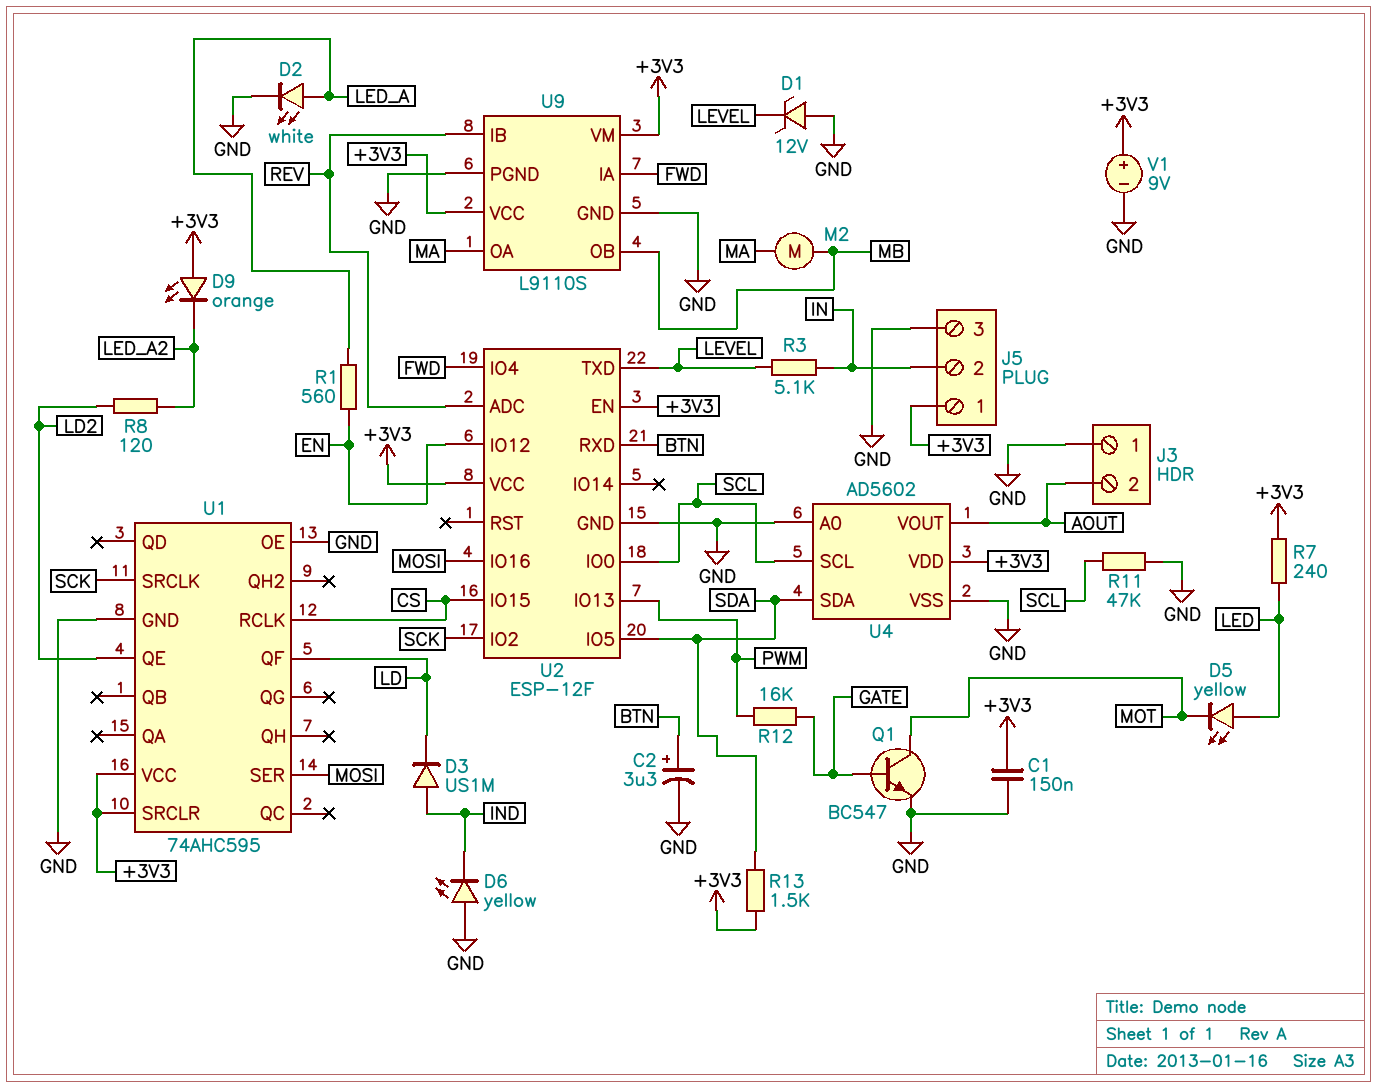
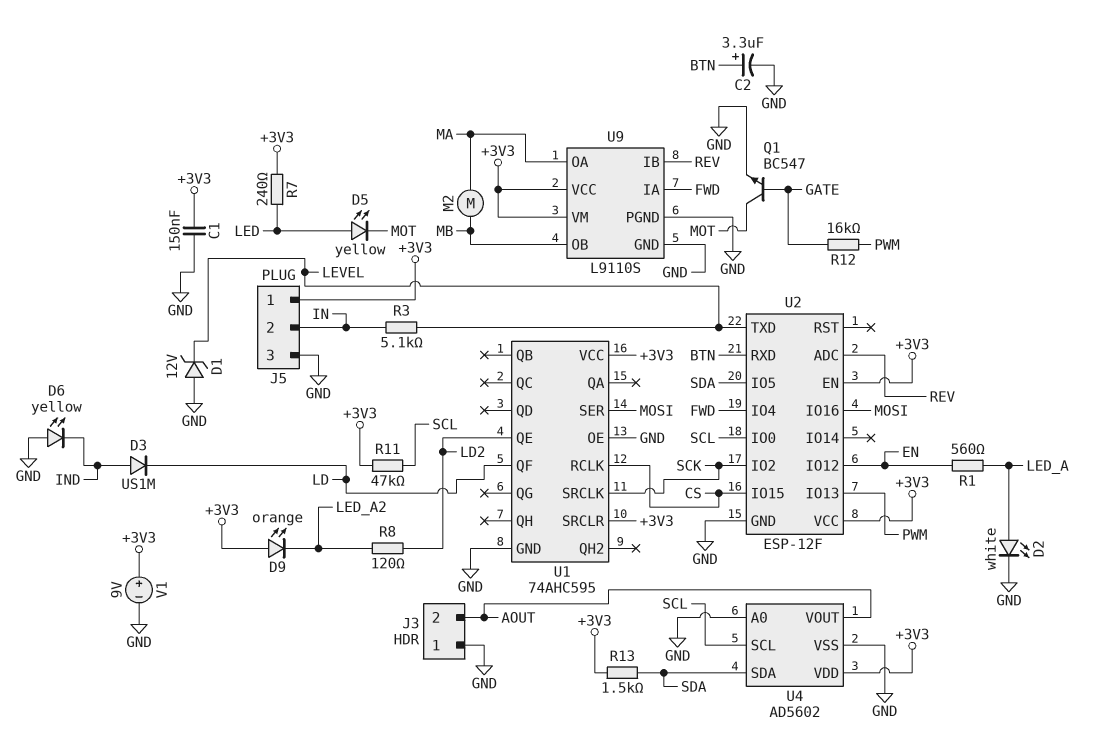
R11: 47k (GND, SCL) -> 47k (+3V3, SCL)

